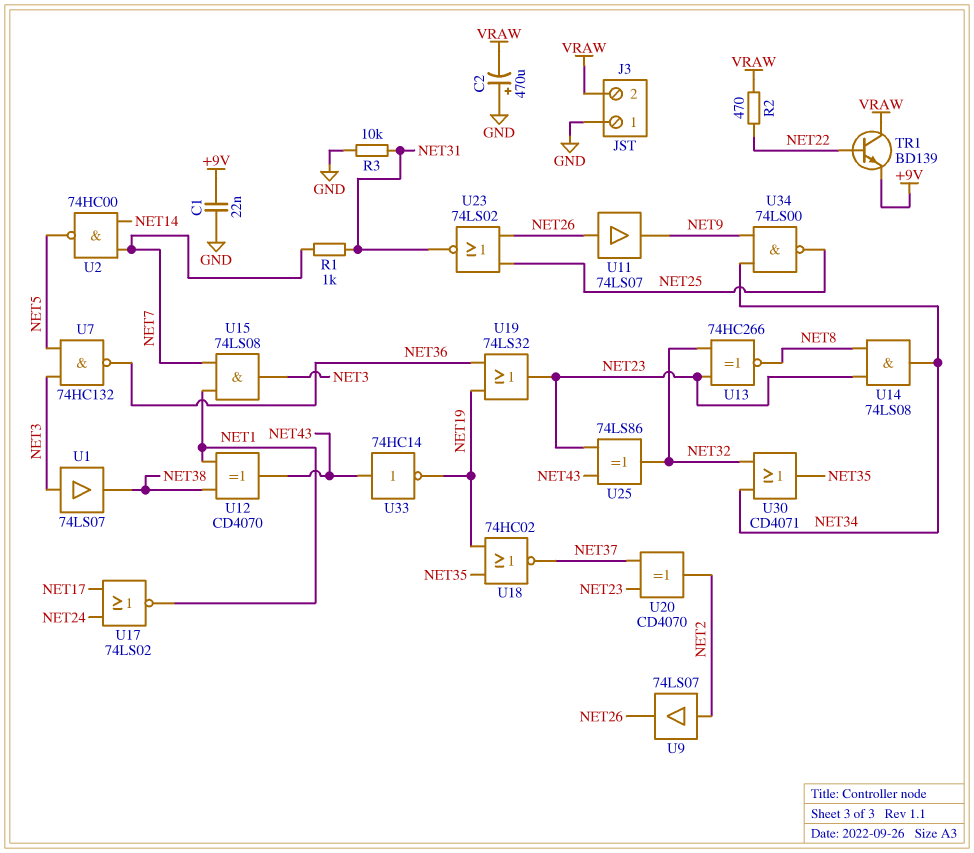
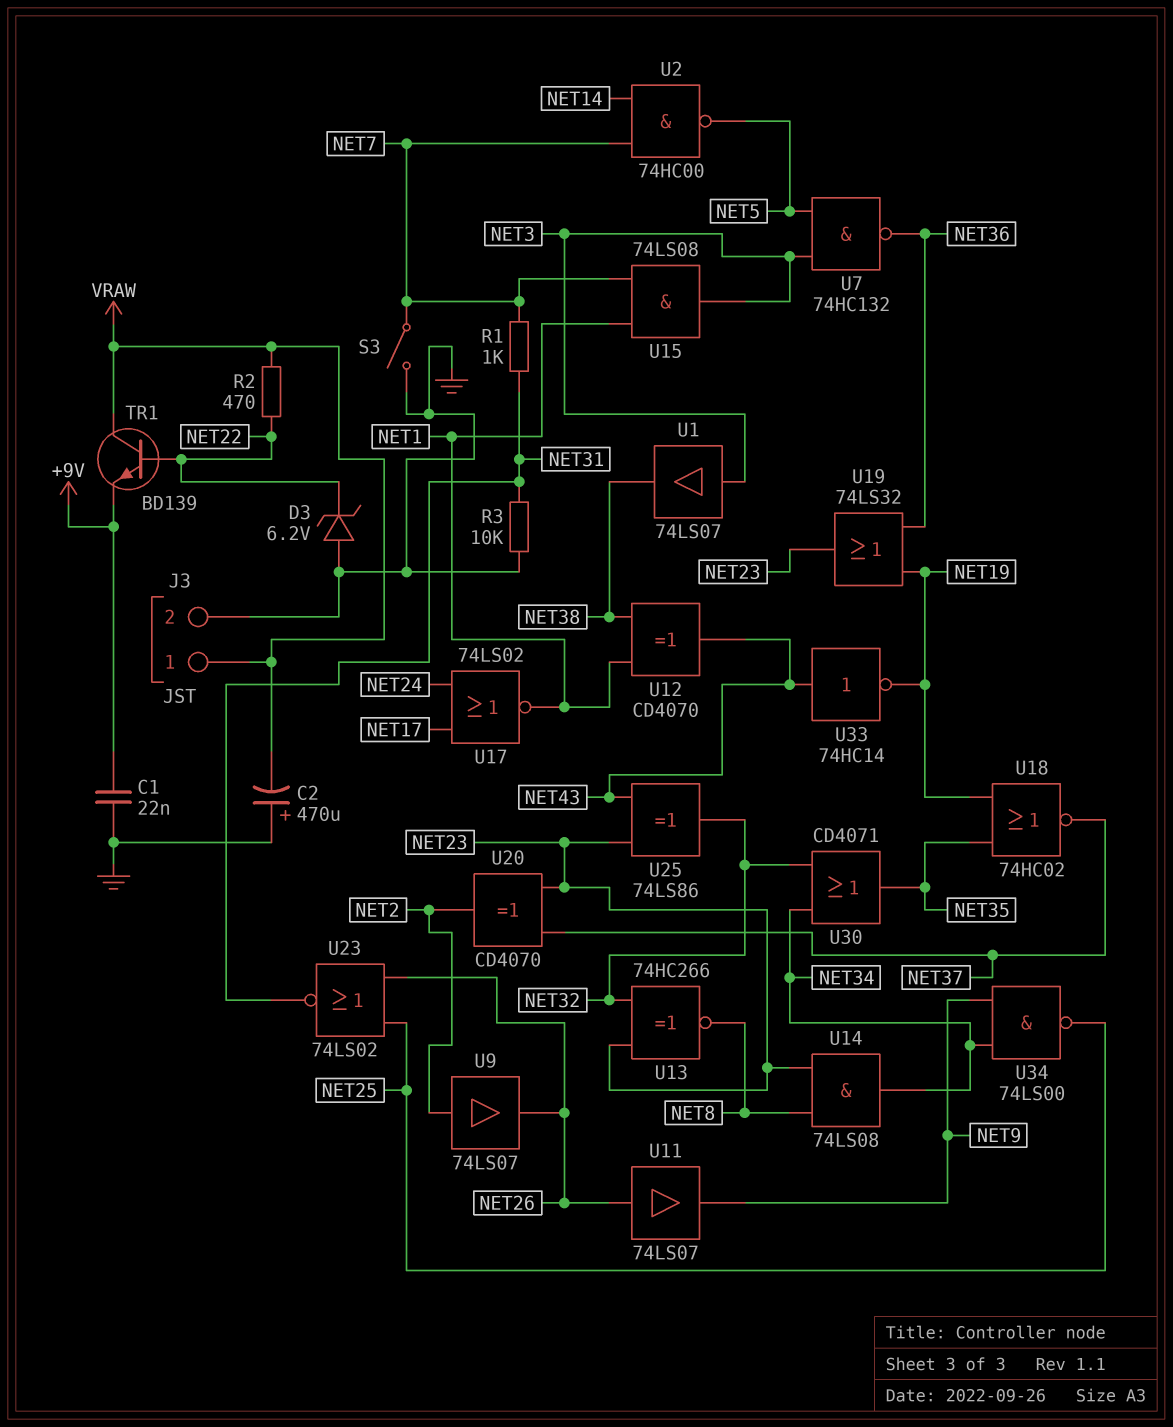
D3: none -> zener 6.2V (A GND, K NET22)
J3 pin 1: GND -> VRAW
J3 pin 2: VRAW -> GND
S3: none -> switch (GND, NET7)

